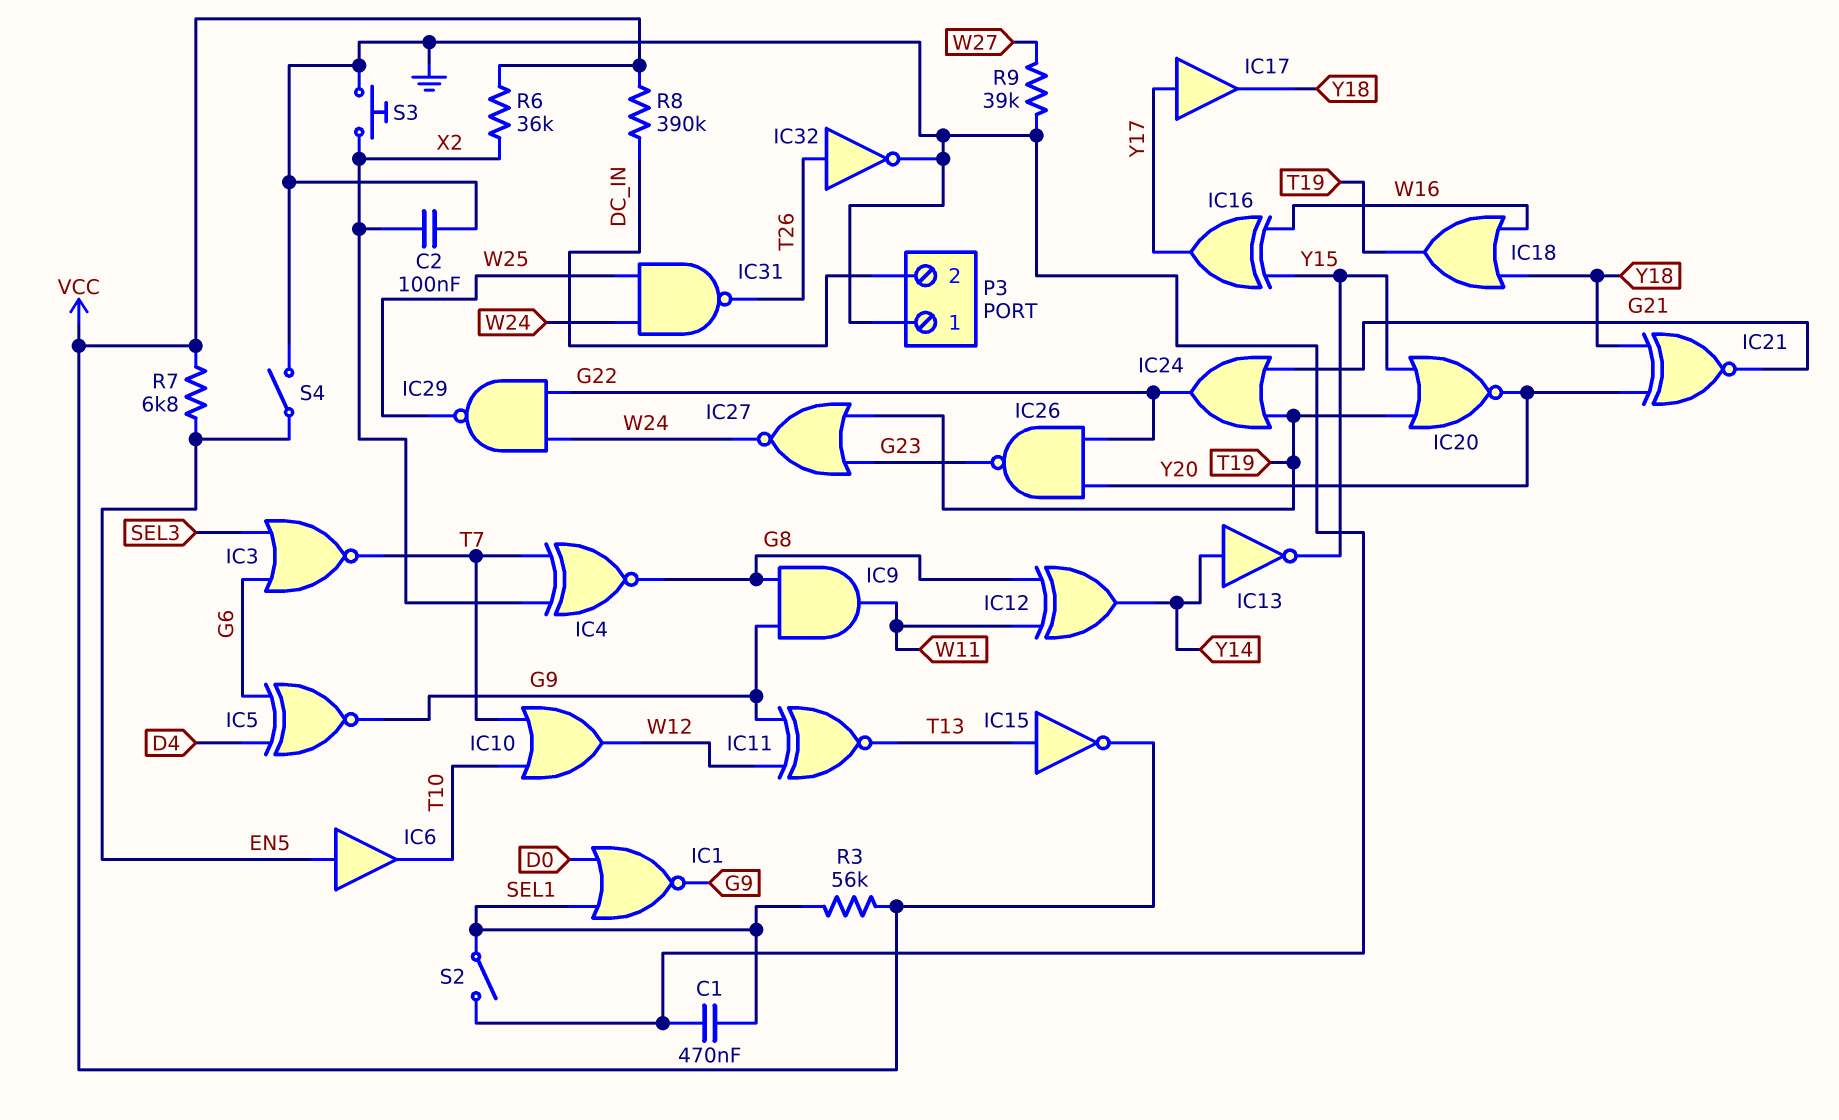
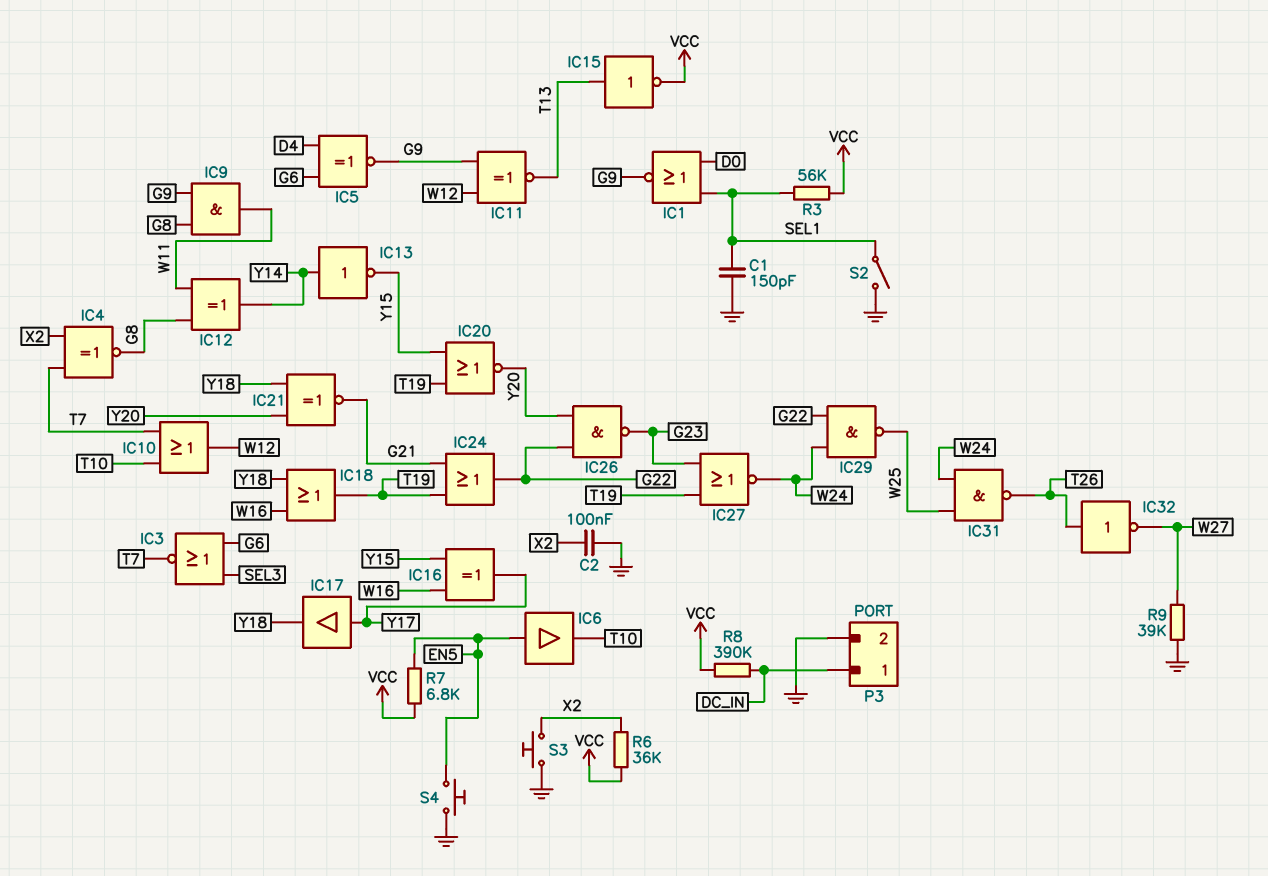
C1: 470nF (GND, SEL1) -> 150pF (GND, SEL1)
IC32: NOT (in T26, out GND) -> NOT (in T26, out W27)
P3 pin 1: GND -> DC_IN
P3 pin 2: DC_IN -> GND
S4: switch (EN5, GND) -> button (EN5, GND)

